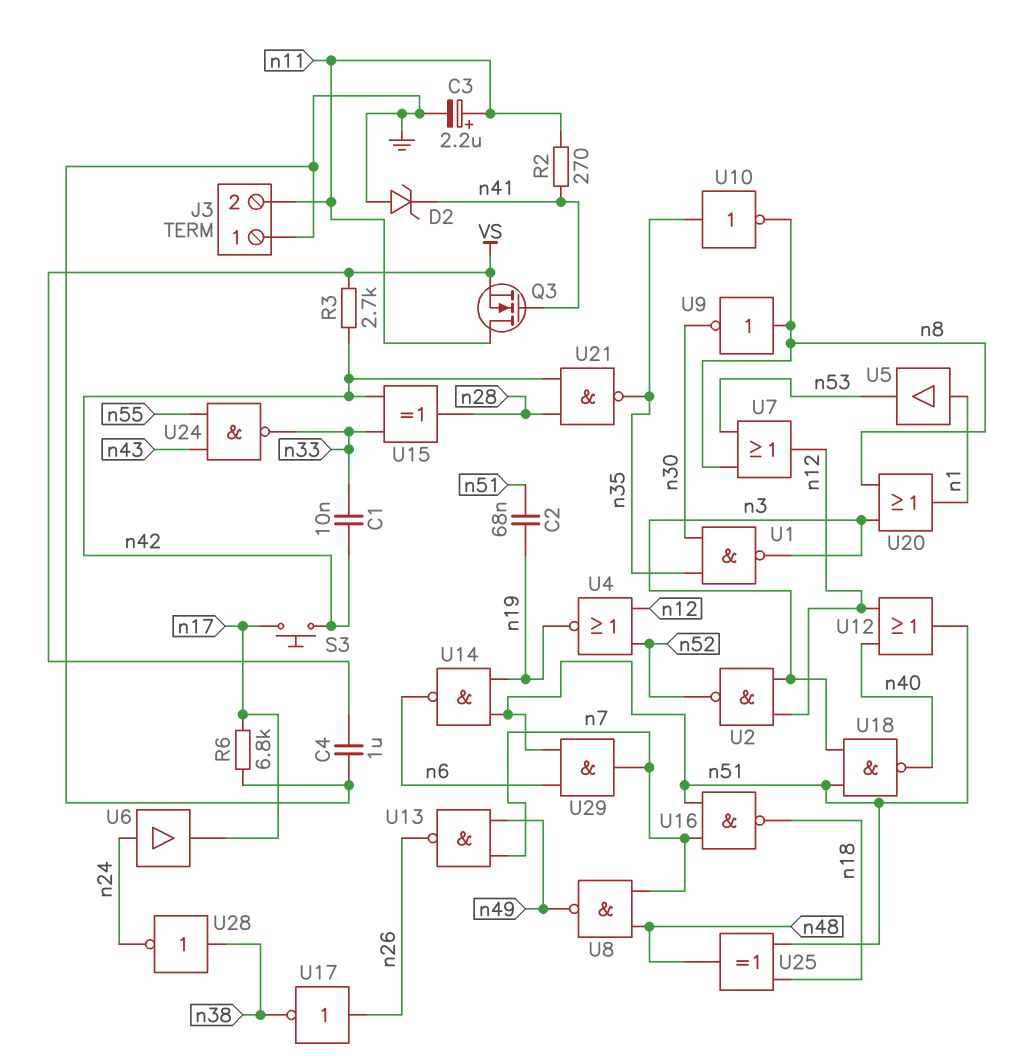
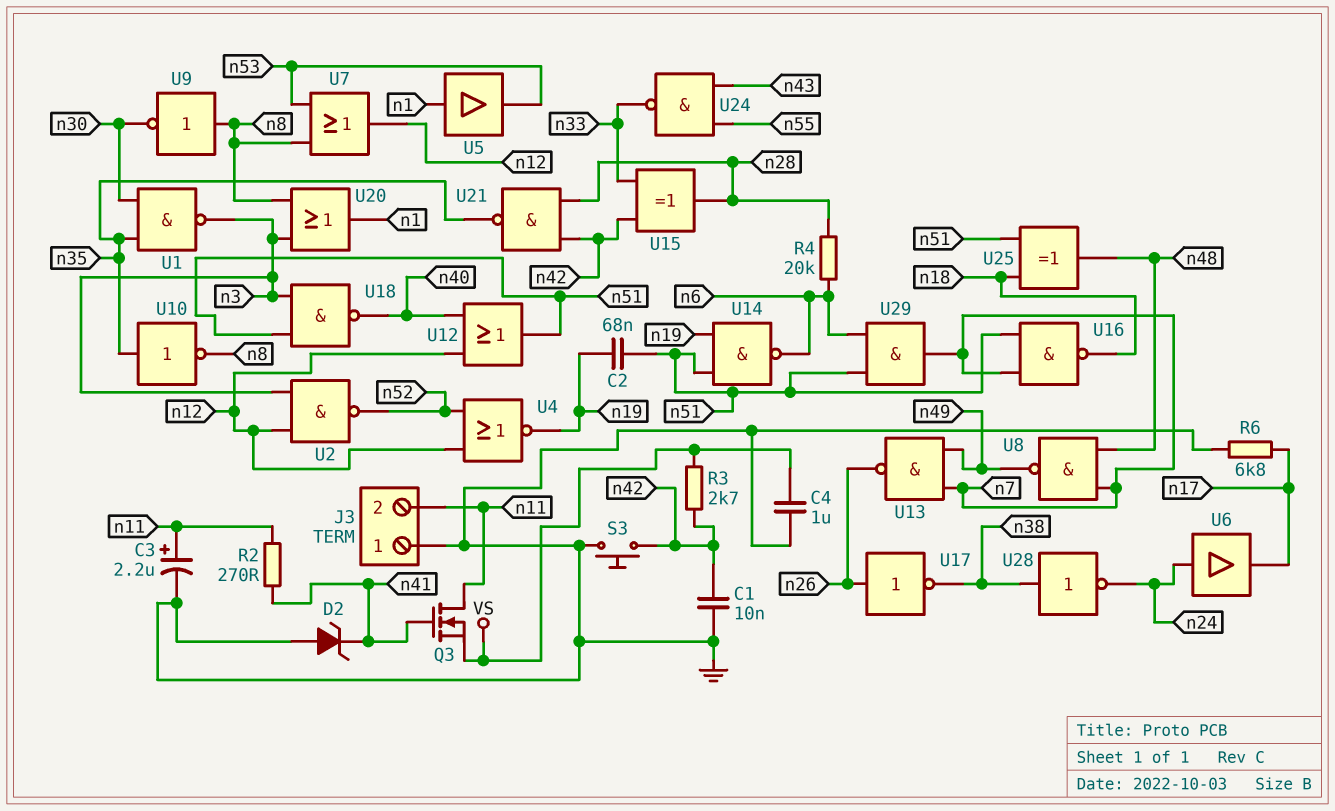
C1: 10nF (n33, n42) -> 10nF (GND, n42)
R4: none -> 20k (n6, n28)
S3: button (n17, n42) -> button (GND, n42)

